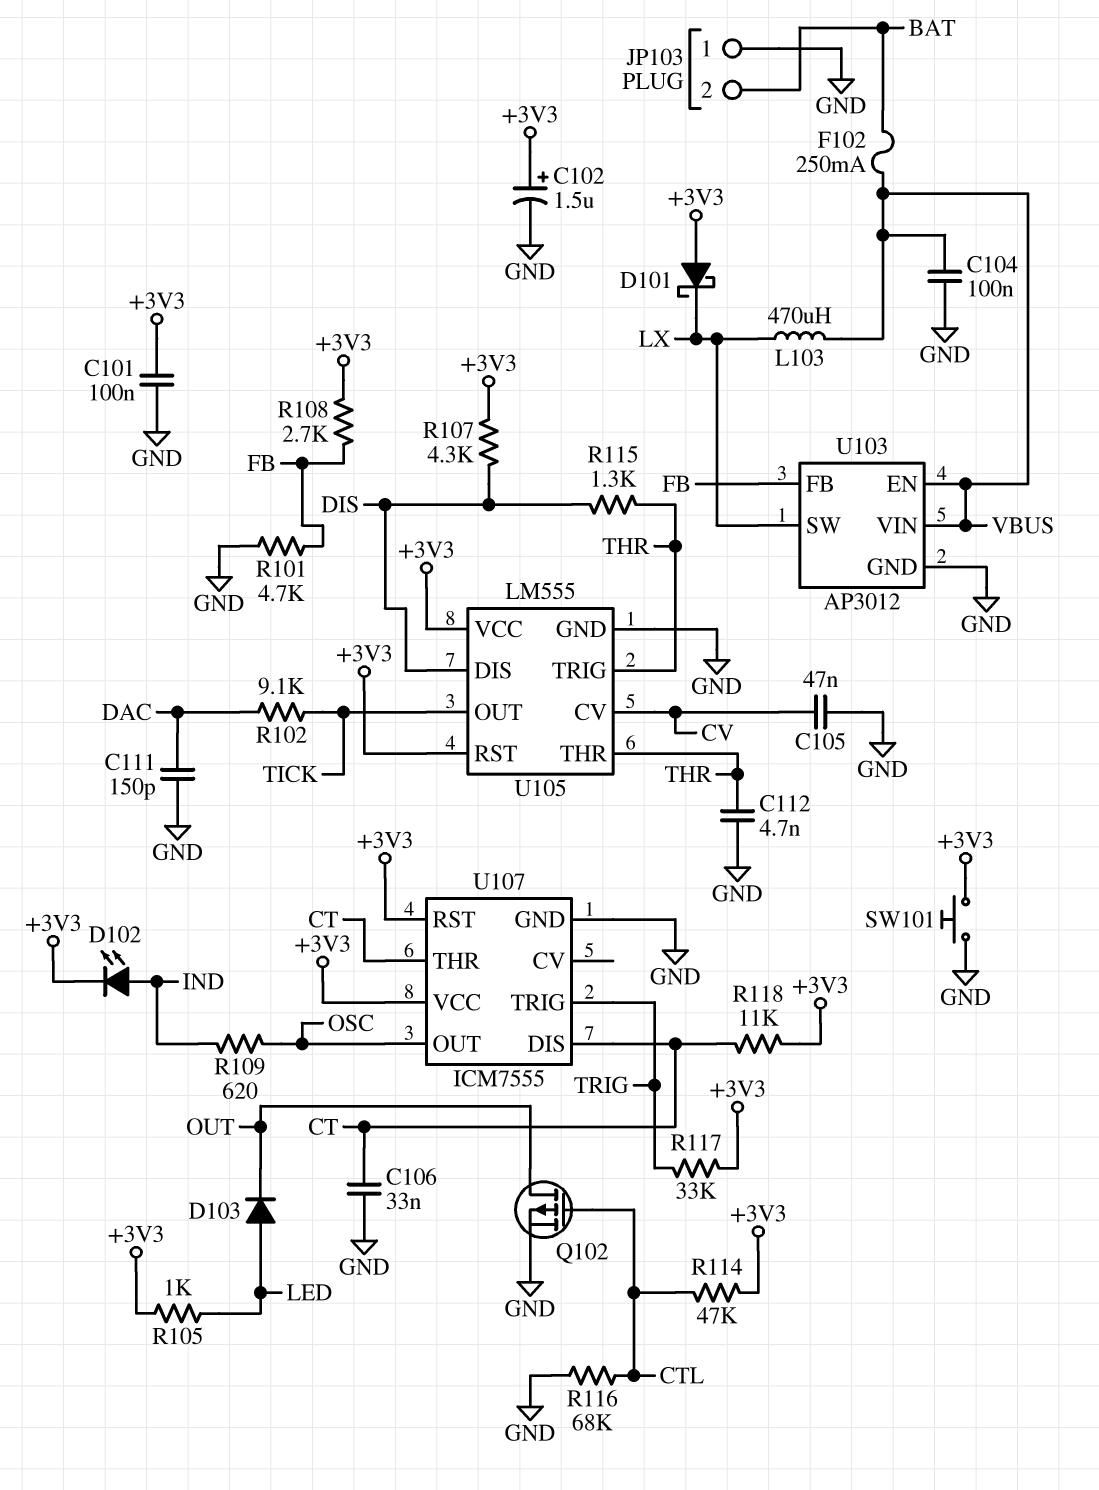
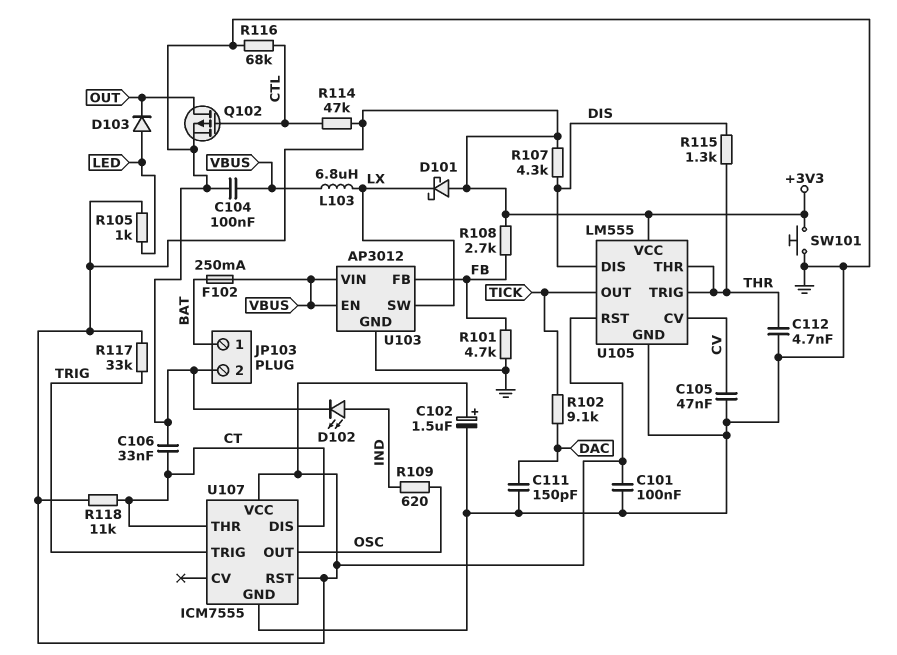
D102: LED (A IND, K +3V3) -> LED (A IND, K GND)
JP103 pin 1: GND -> BAT
JP103 pin 2: BAT -> GND
L103: 470uH (LX, VBUS) -> 6.8uH (LX, VBUS)

